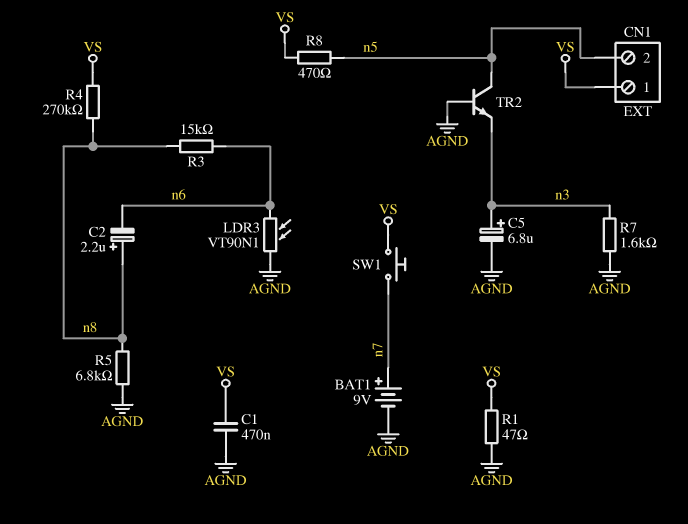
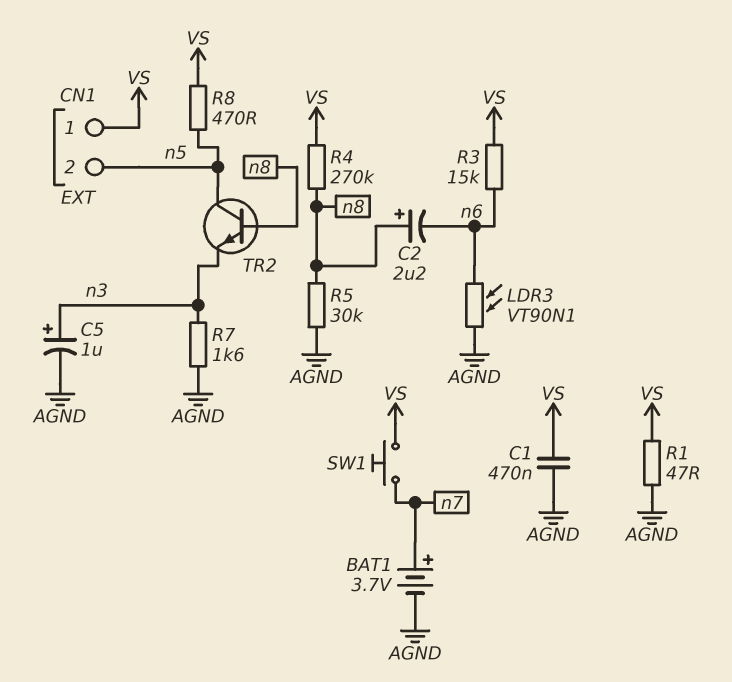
BAT1: 9V (plus n7, minus AGND) -> 3.7V (plus n7, minus AGND)
C5: 6.8uF (plus n3, minus AGND) -> 1uF (plus n3, minus AGND)
R3: 15k (n6, n8) -> 15k (VS, n6)
R5: 6.8k (AGND, n8) -> 30k (AGND, n8)
TR2: NPN (B AGND, C n5, E n3) -> NPN (B n8, C n5, E n3)

